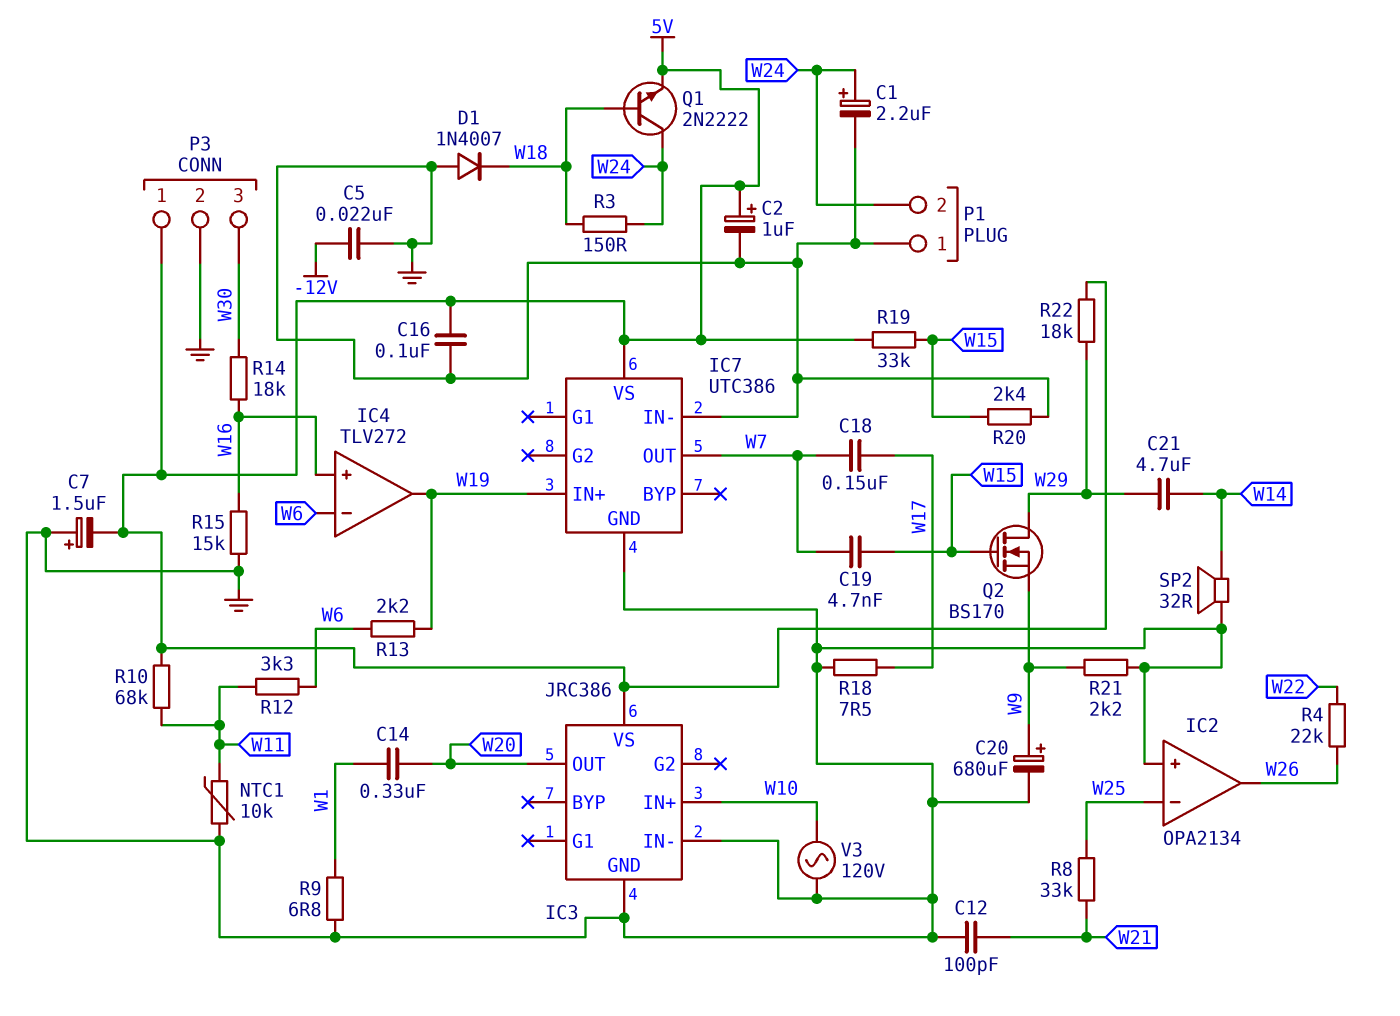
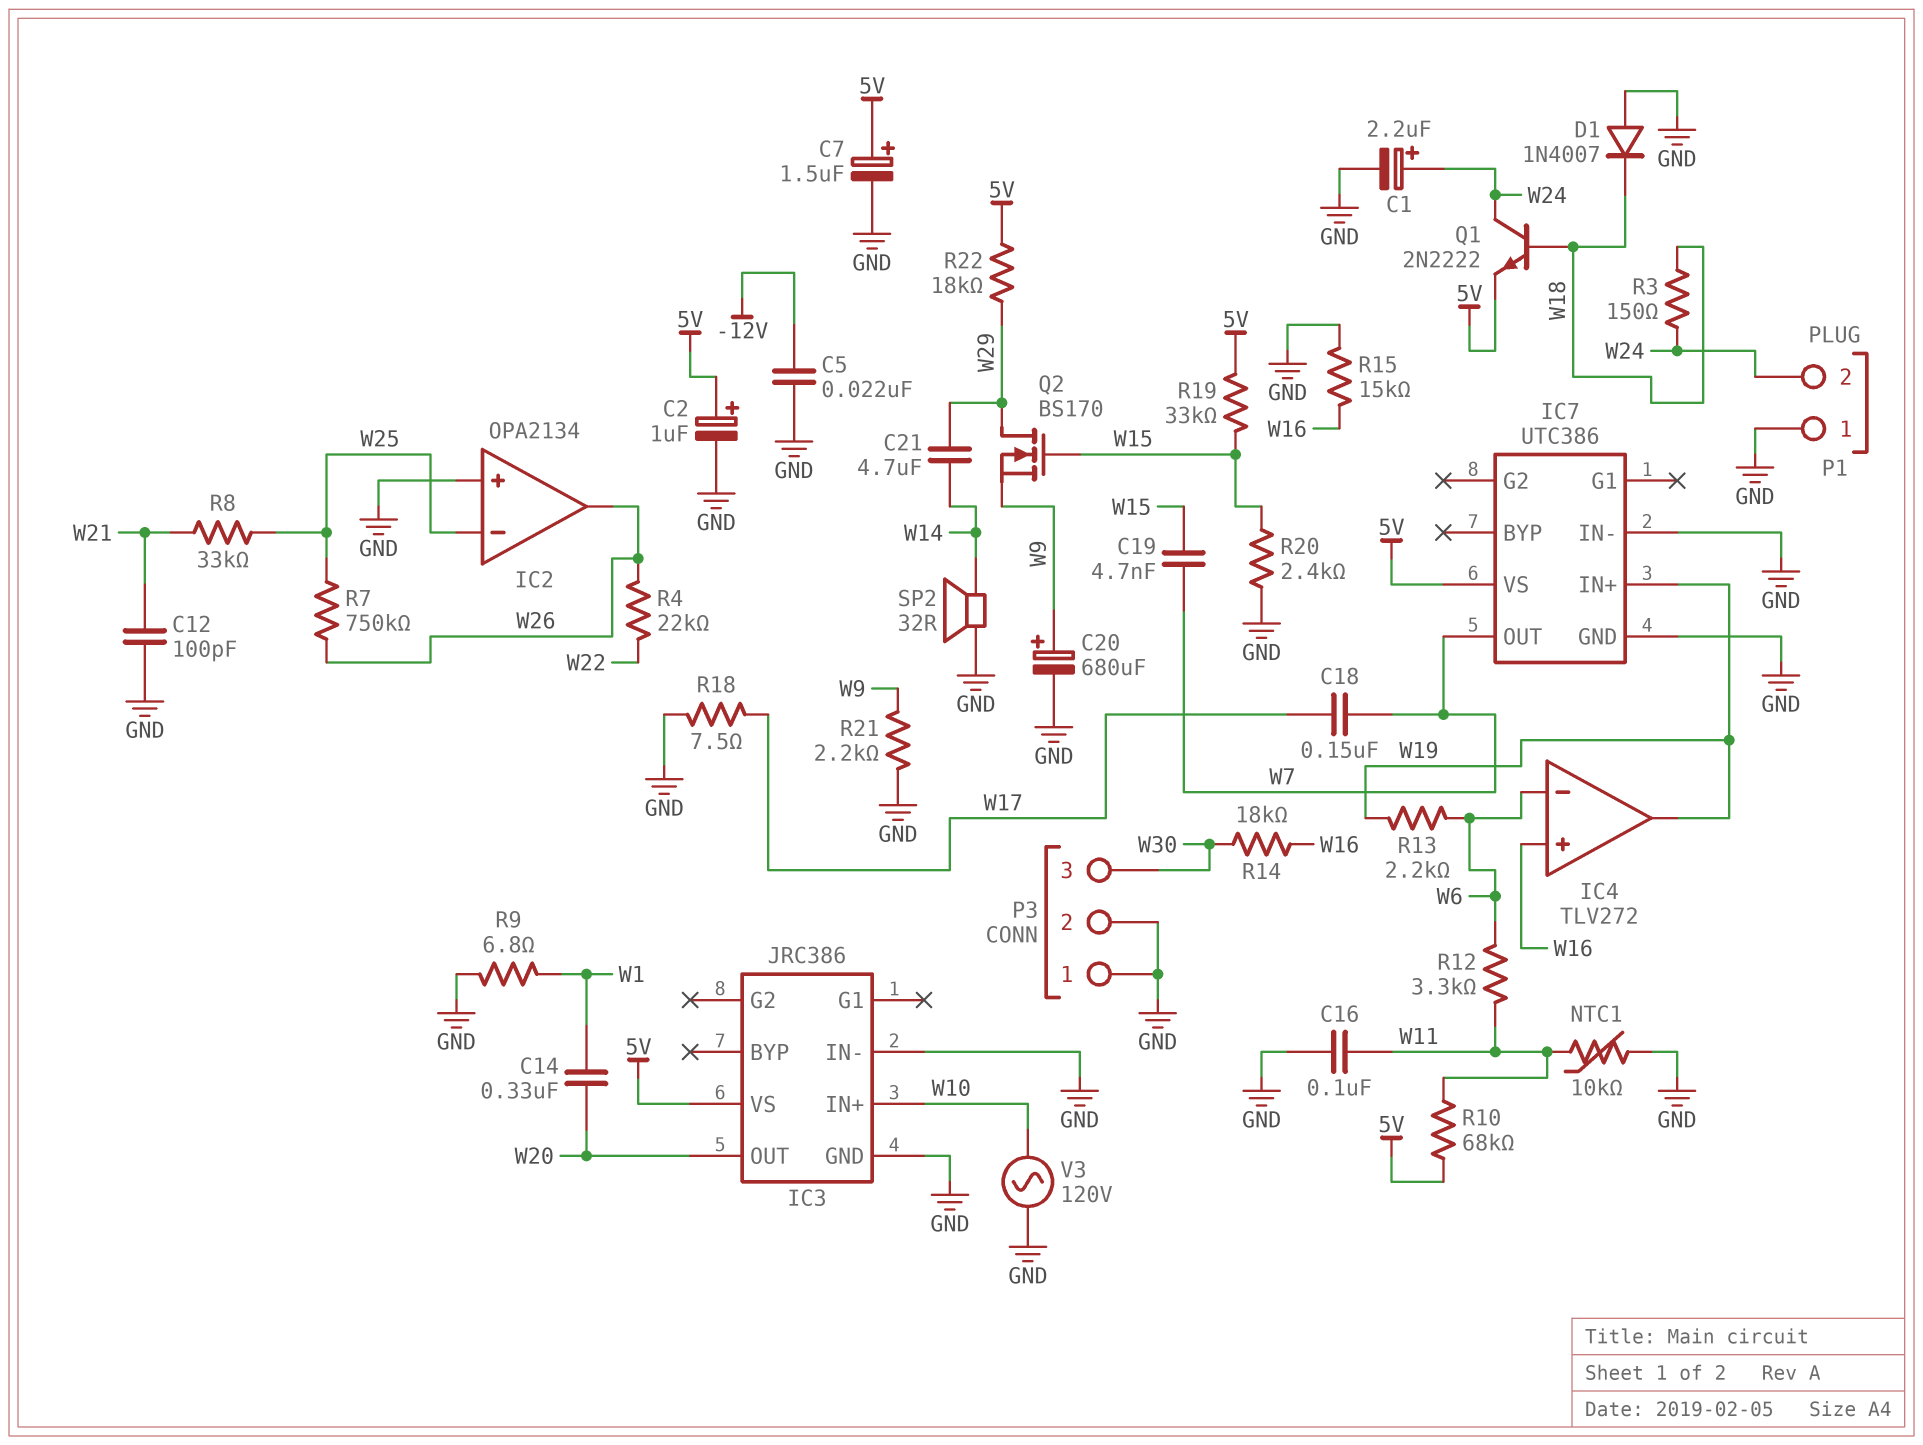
C7: 1.5uF (plus GND, minus 5V) -> 1.5uF (plus 5V, minus GND)
C16: 100nF (5V, GND) -> 100nF (GND, W11)
P3 pin 1: 5V -> GND
R7: none -> 750k (W25, W26)

